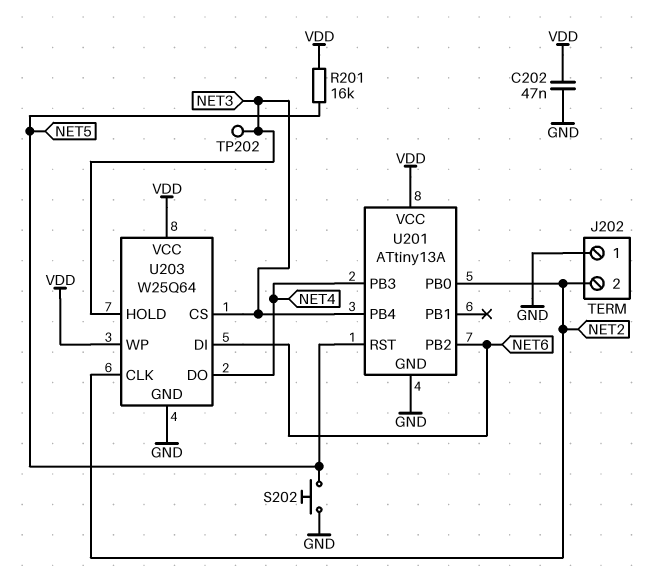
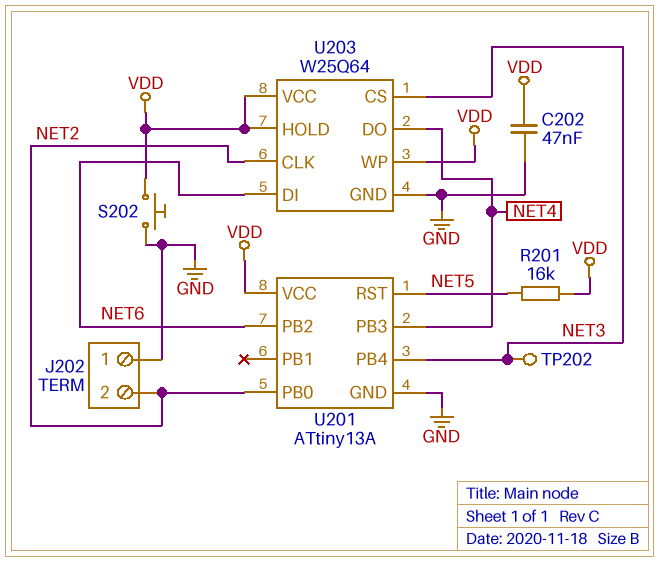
S202: button (GND, NET5) -> button (GND, VDD)
U203 pin HOLD: NET3 -> VDD

